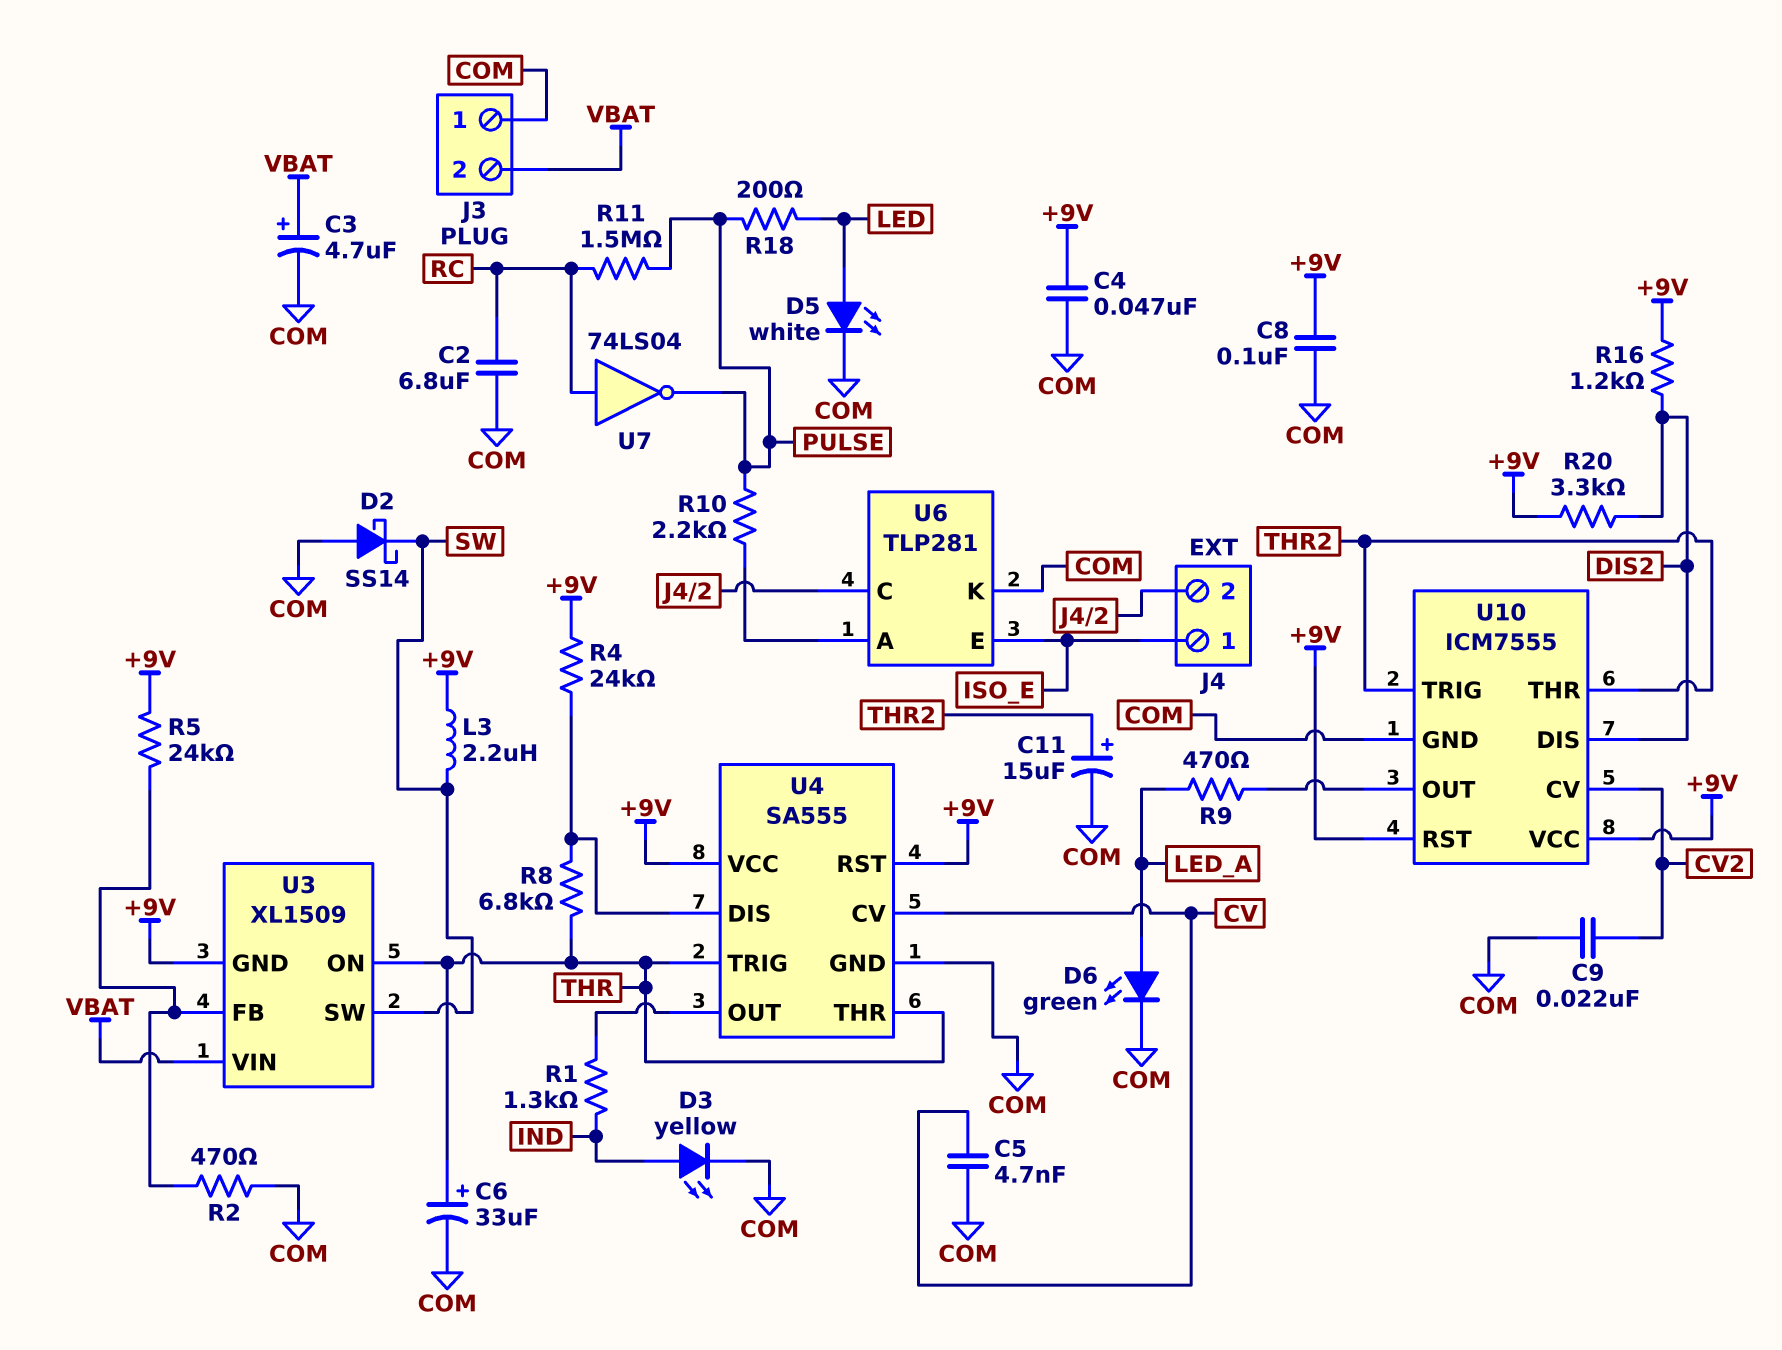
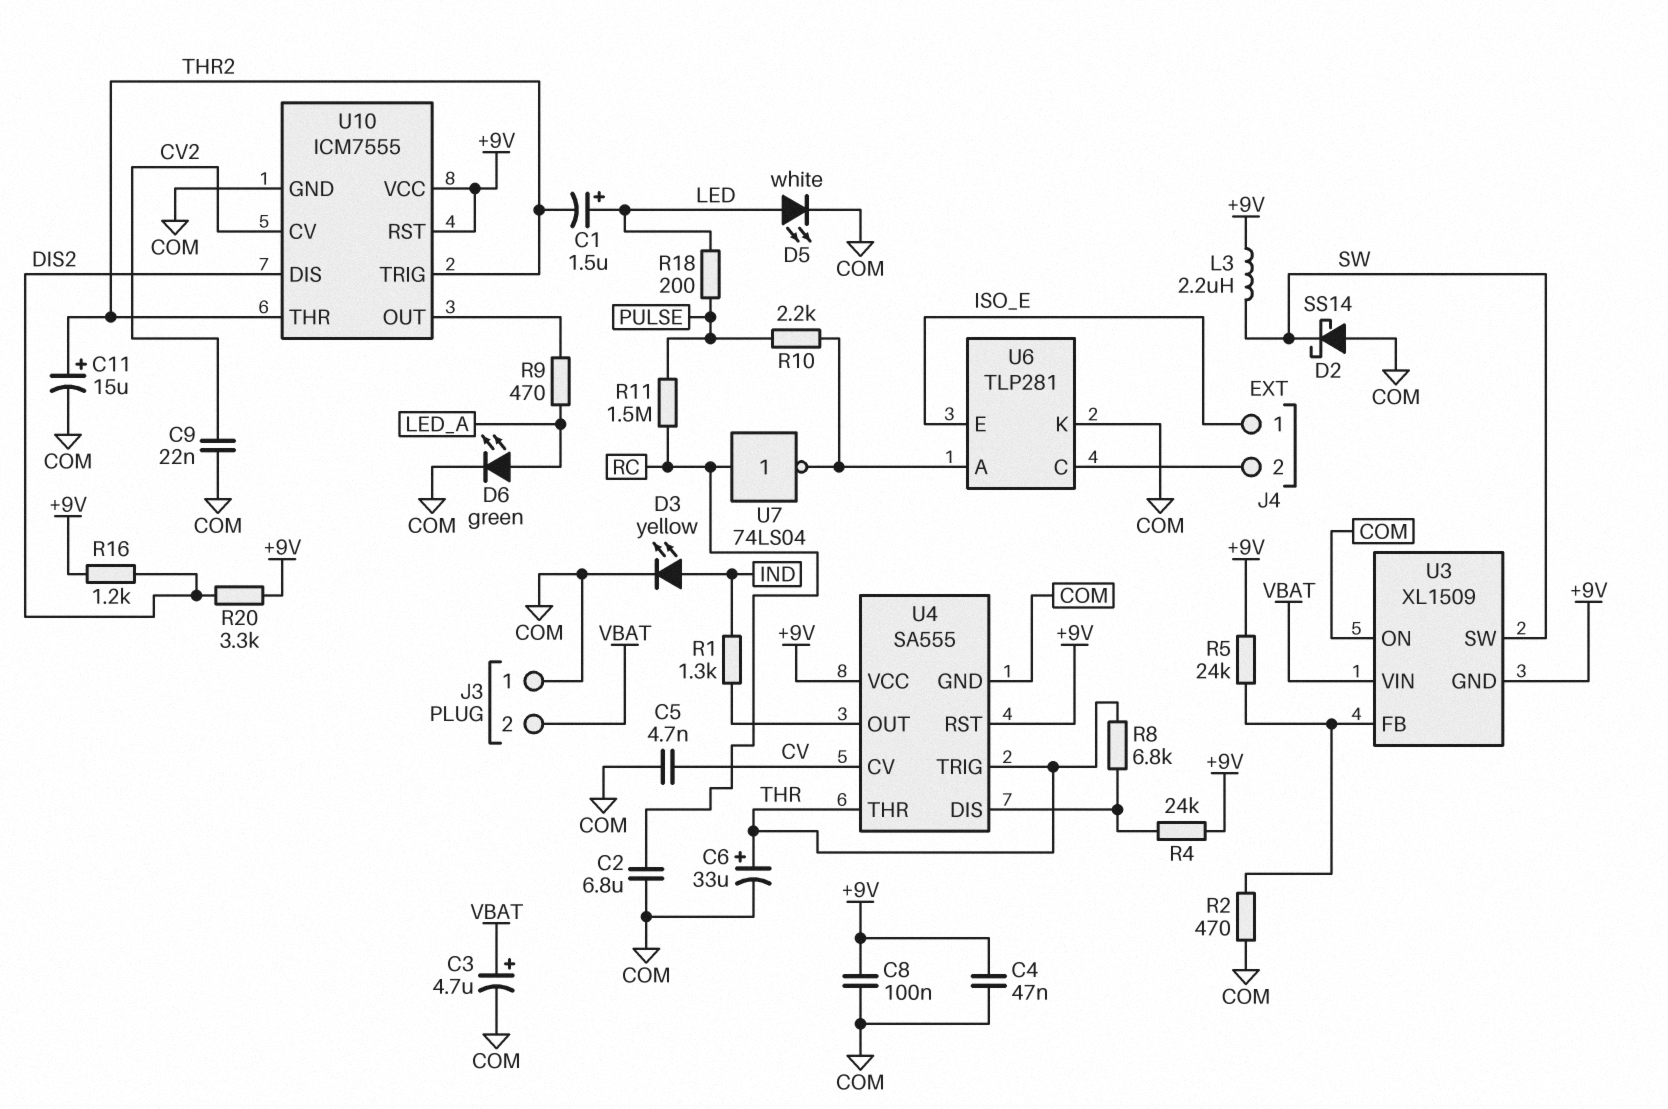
C1: none -> 1.5uF (plus LED, minus THR2)
U3 pin ON: THR -> COM
U7: NOT 74LS04 (in RC, out PULSE) -> NOT 74LS04 (in RC, out U6/A)

